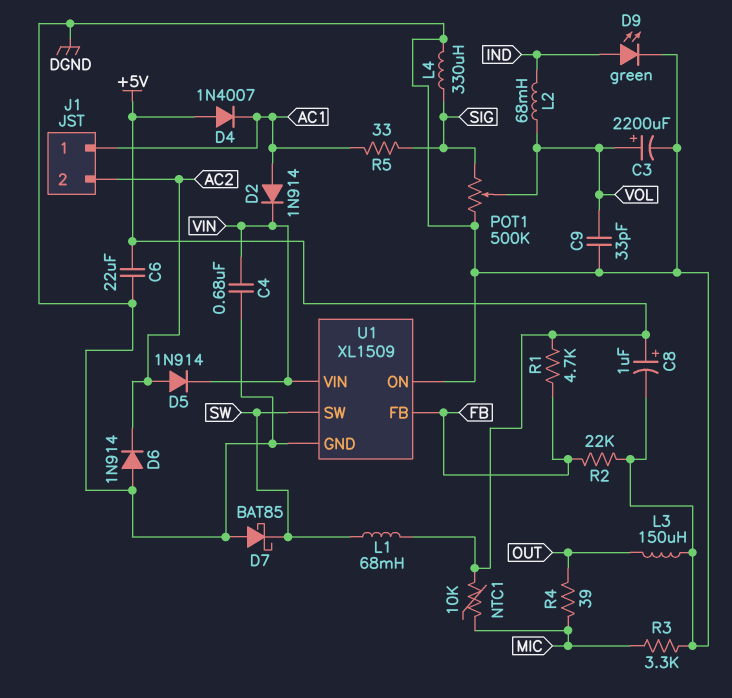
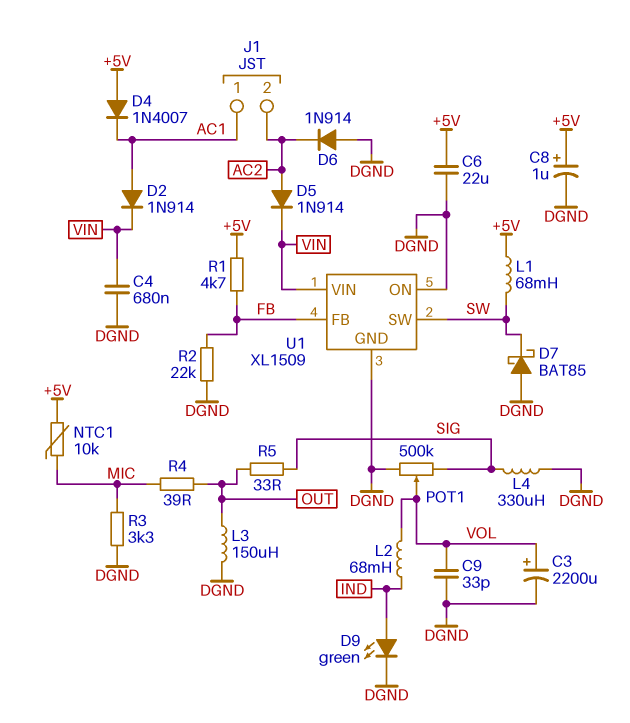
R5: 33 (AC1, SIG) -> 33 (OUT, SIG)

